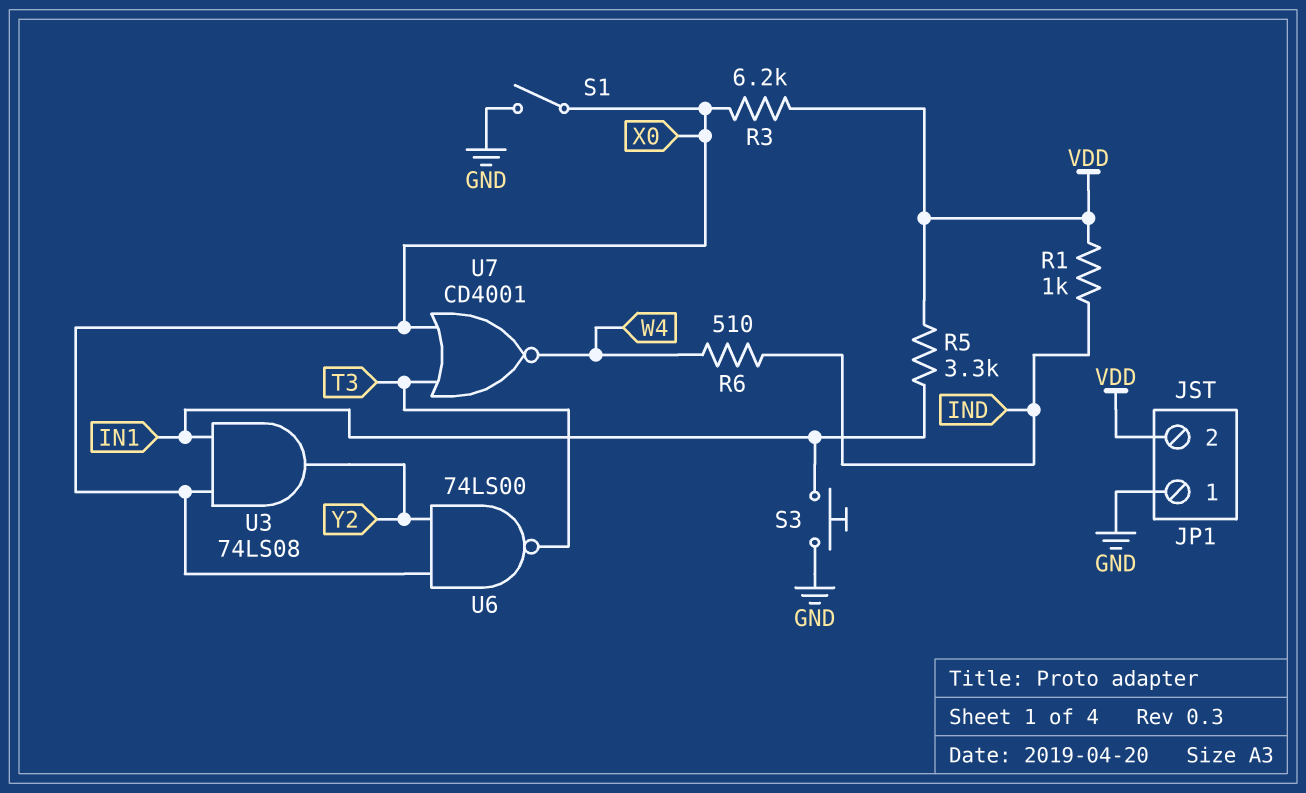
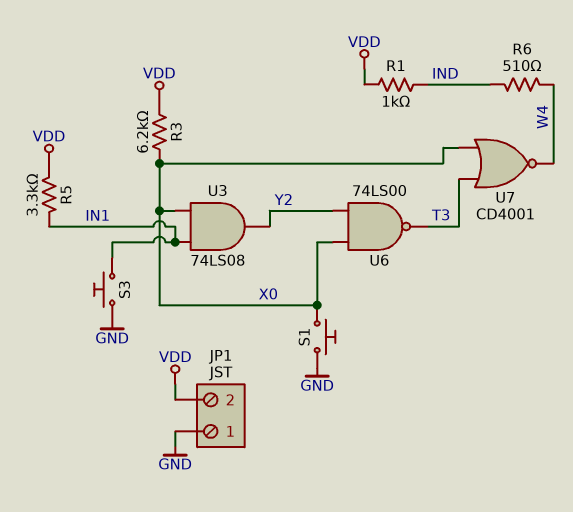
S1: switch (GND, X0) -> button (GND, X0)

